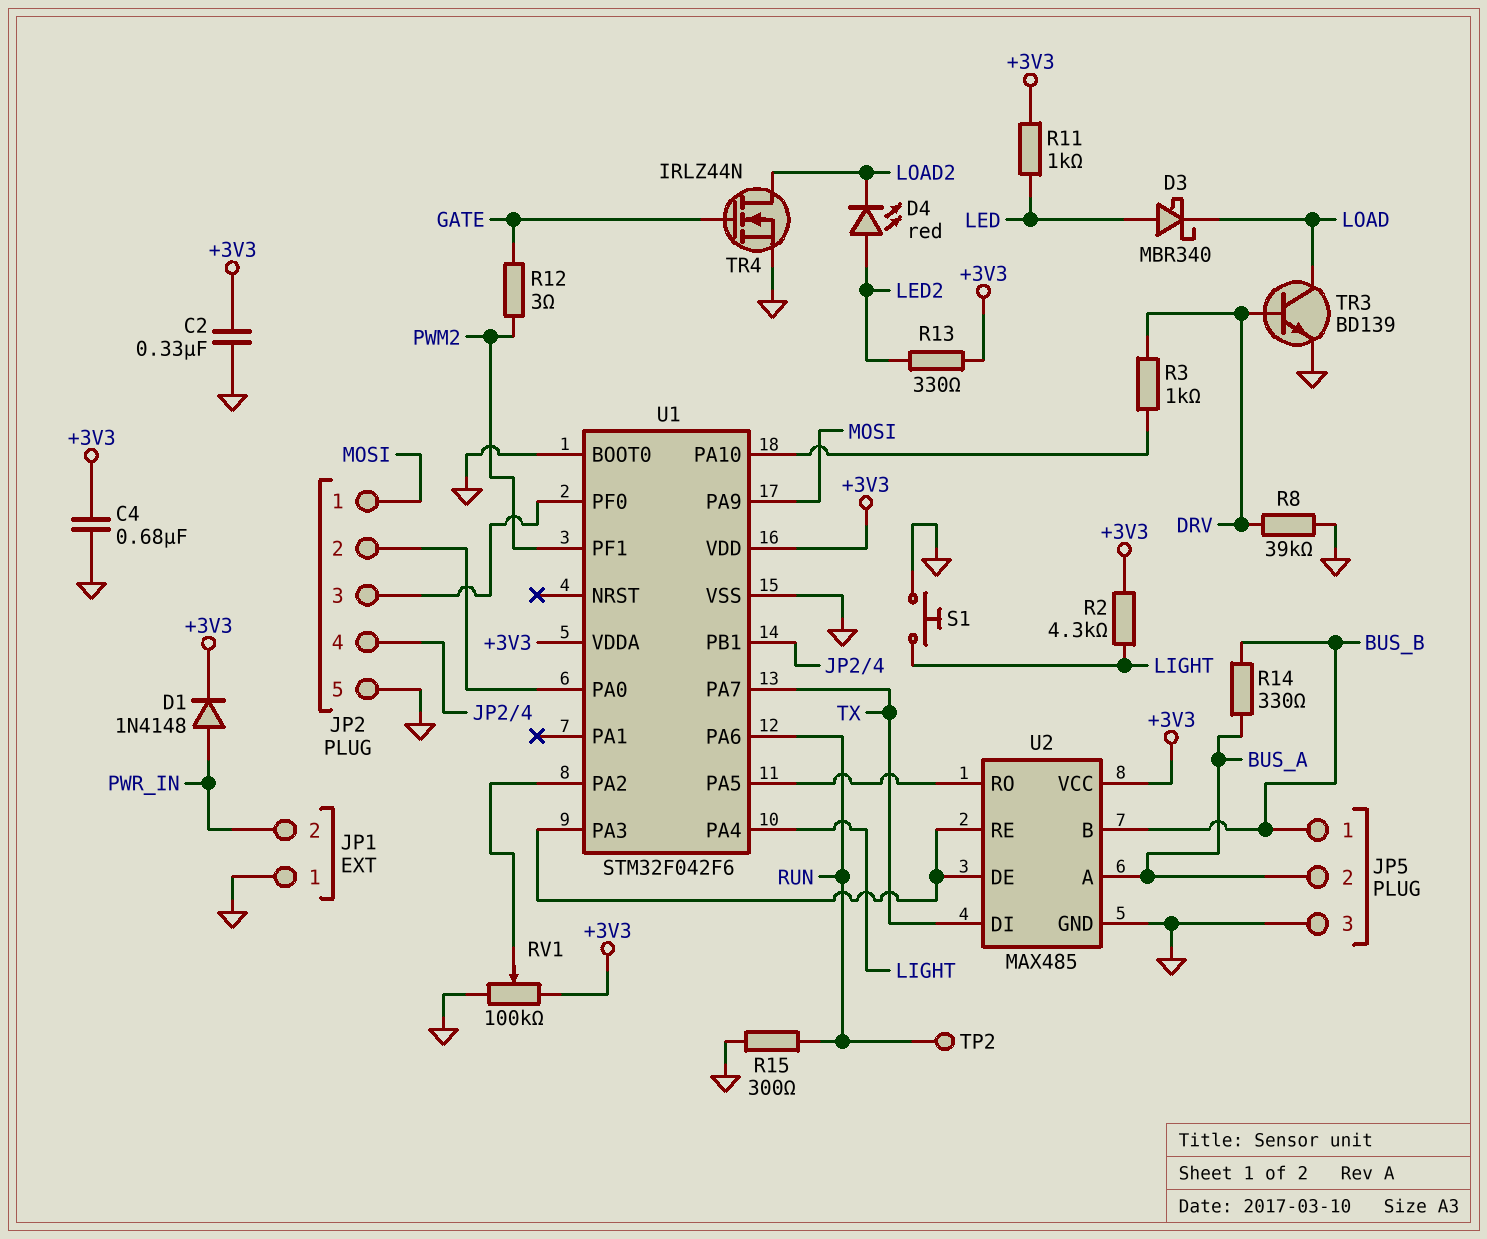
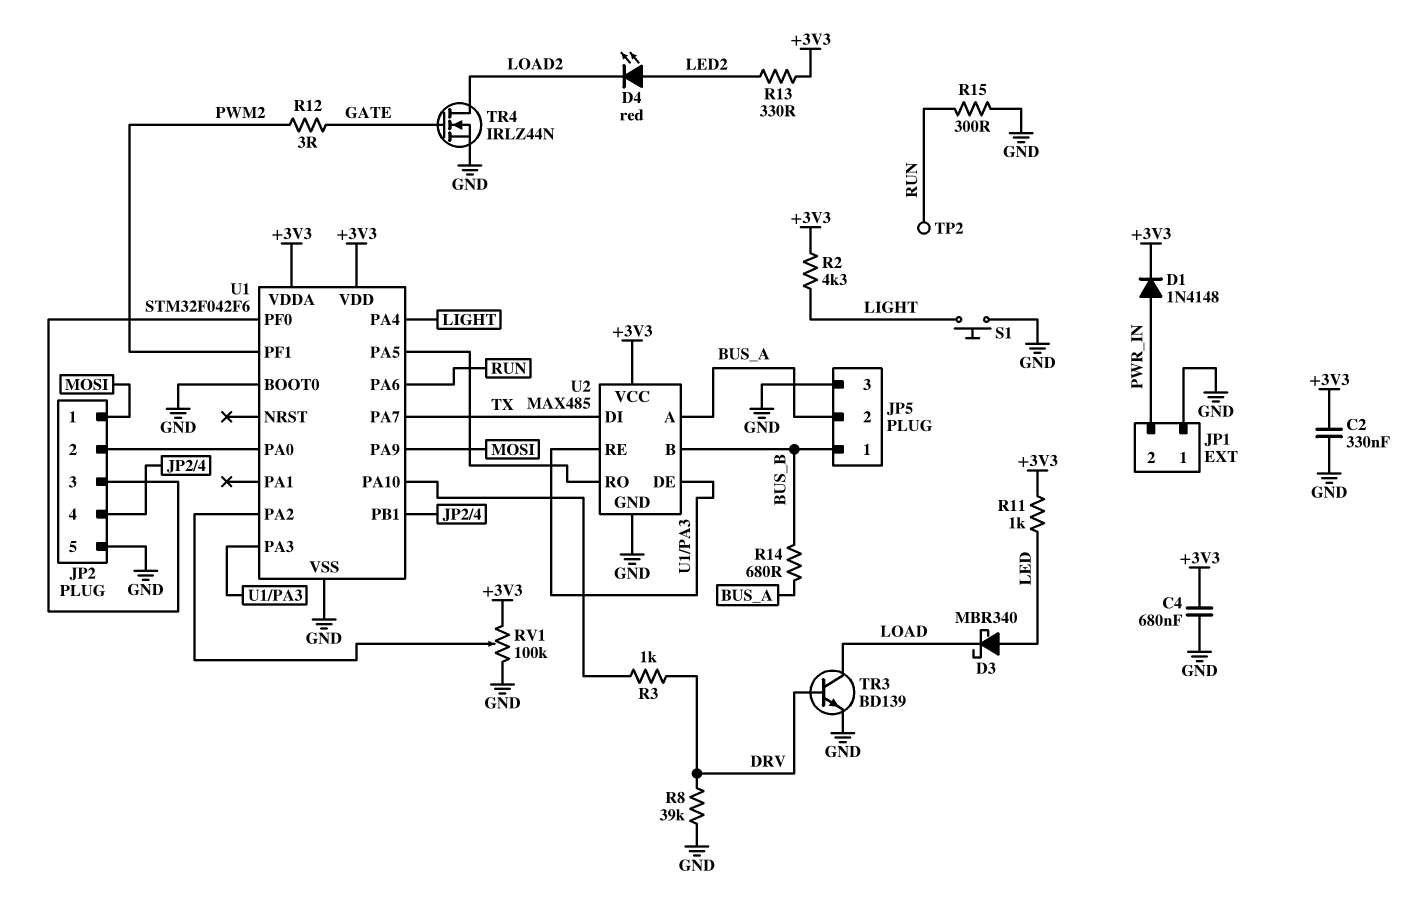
R14: 330 (BUS_A, BUS_B) -> 680 (BUS_A, BUS_B)

